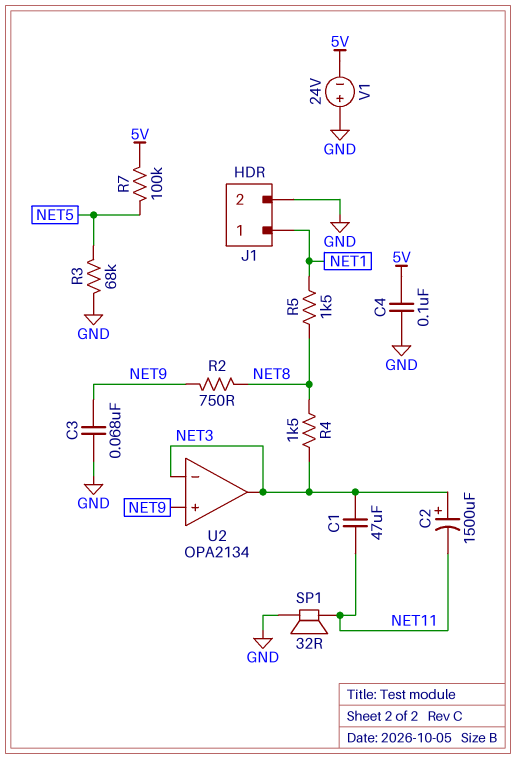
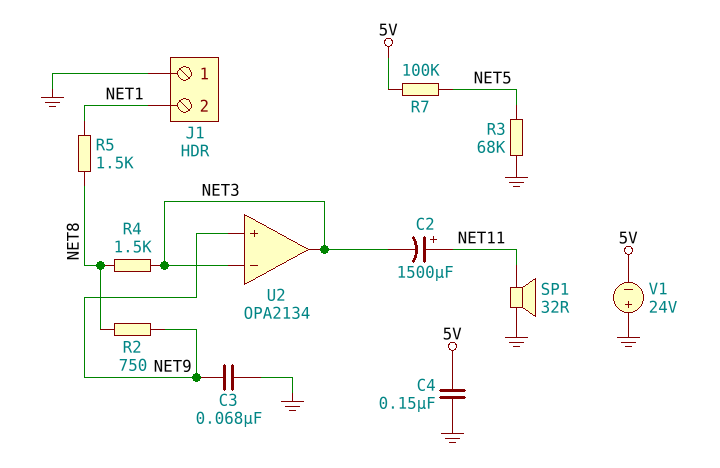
C1: 47uF (NET3, NET11) -> none
C2: 1500uF (plus NET3, minus NET11) -> 1500uF (plus NET11, minus NET3)
C4: 100nF (5V, GND) -> 150nF (5V, GND)
J1 pin 1: NET1 -> GND
J1 pin 2: GND -> NET1

